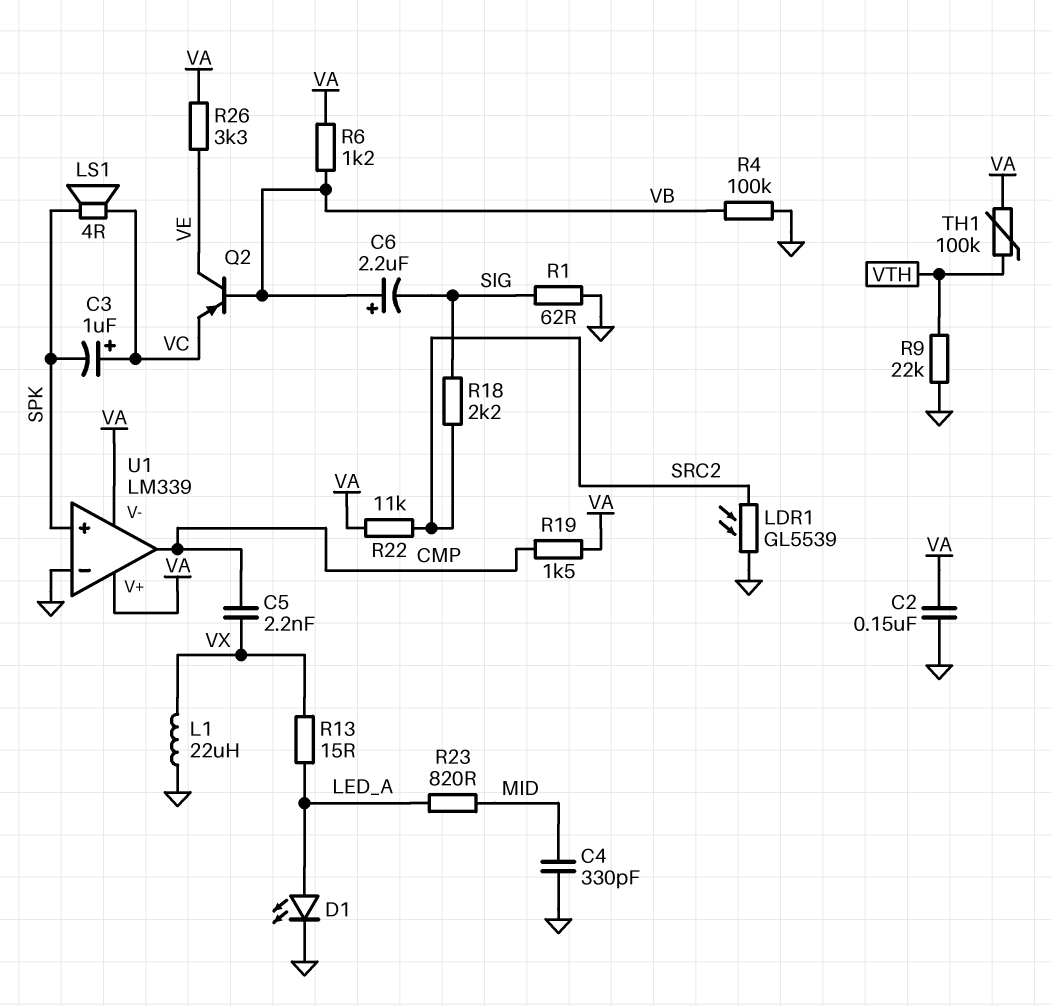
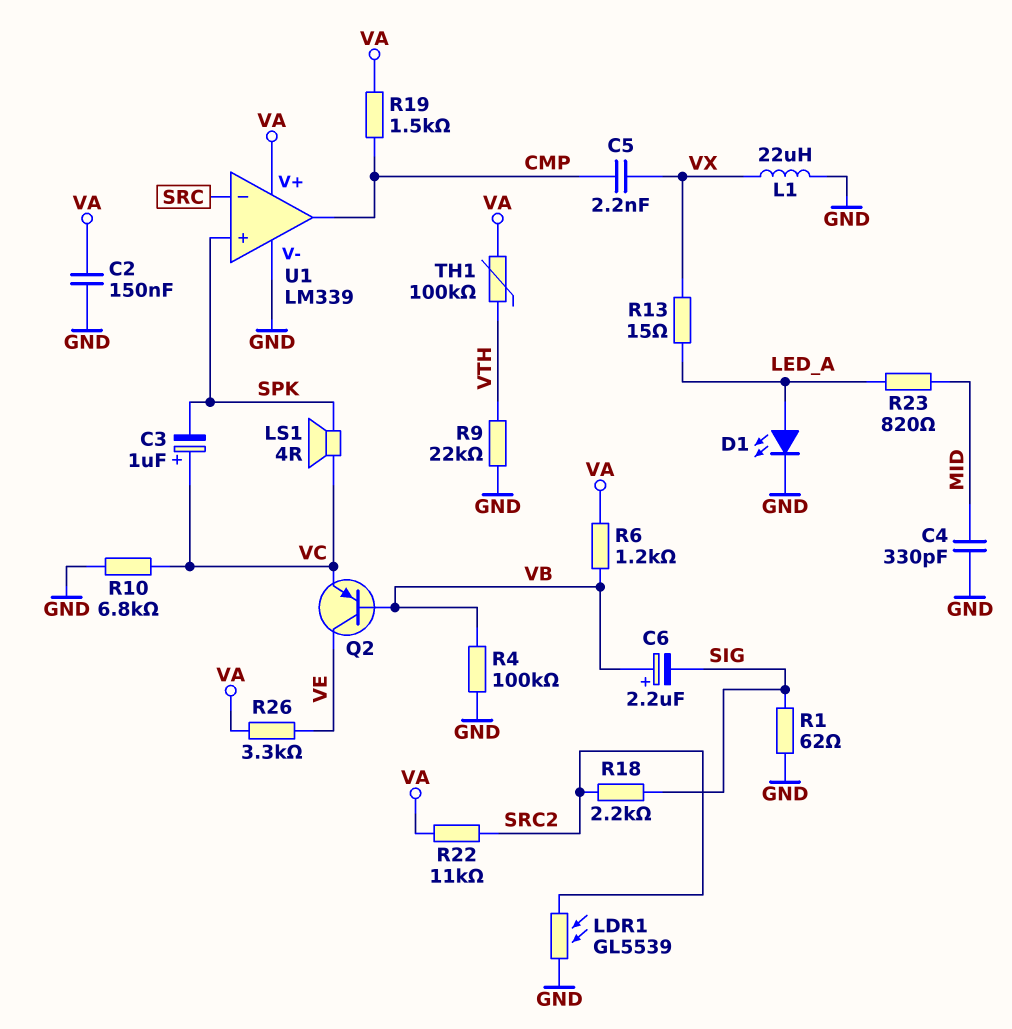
R10: none -> 6.8k (GND, VC)
U1 pin V-: VA -> GND
U1 pin in-: GND -> SRC

